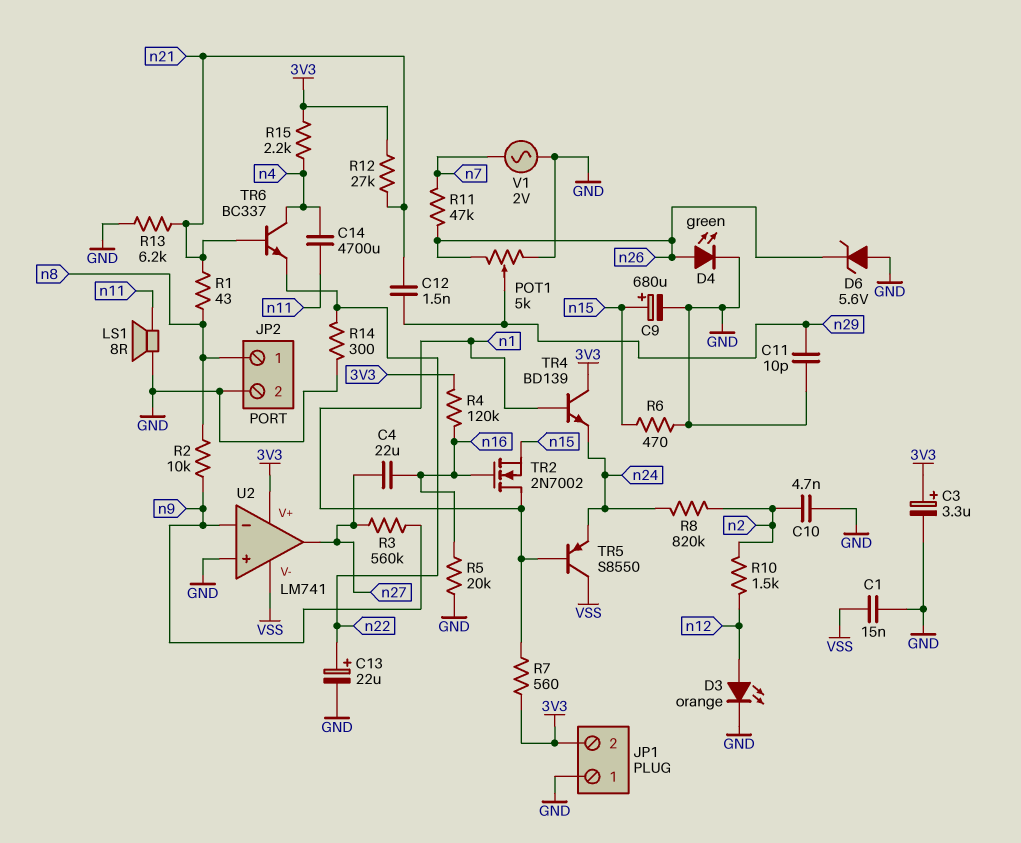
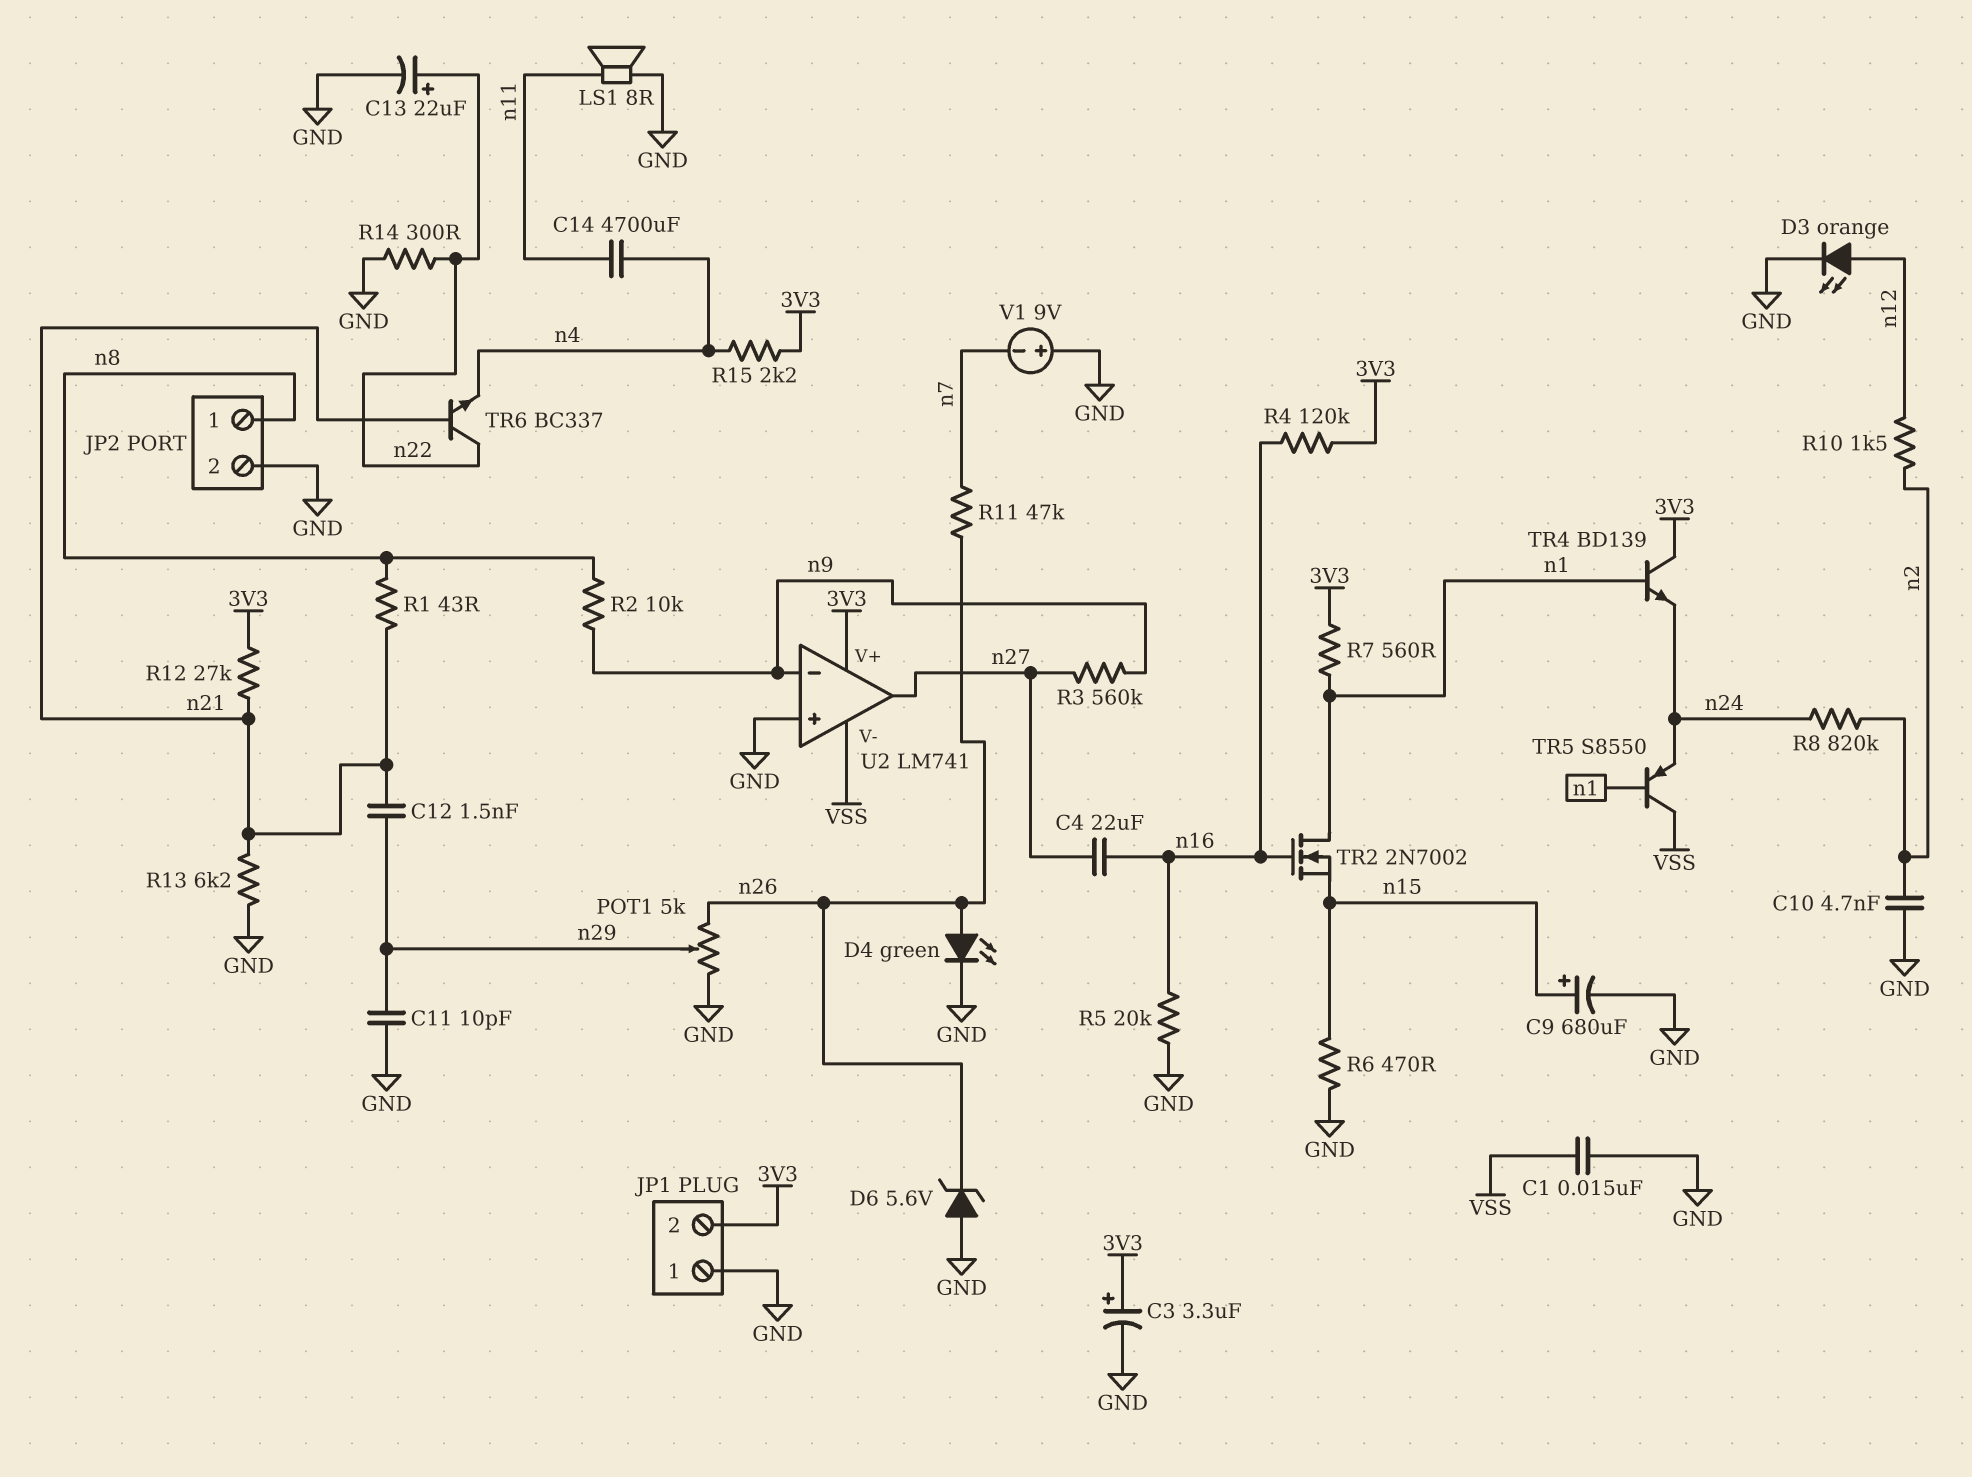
TR6: NPN BC337 (B n21, C n4, E n22) -> NPN BC337 (B n21, C n22, E n4)
V1: AC 2V (GND, n7) -> 9V (plus GND, minus n7)

